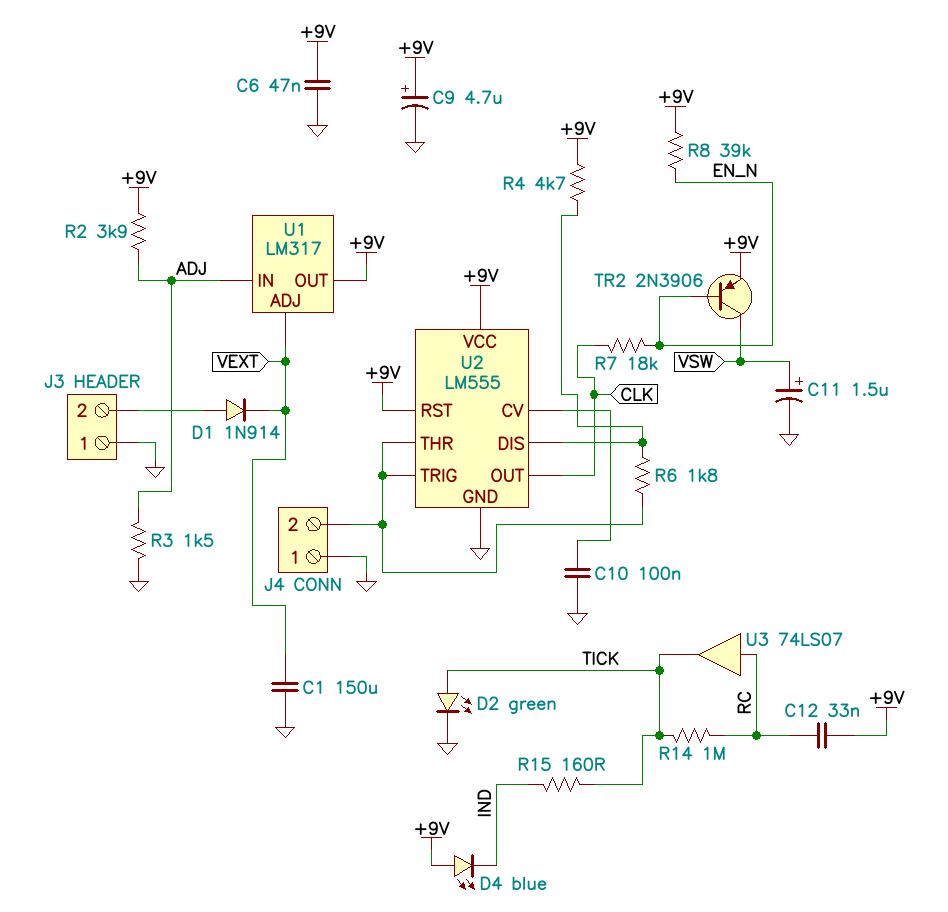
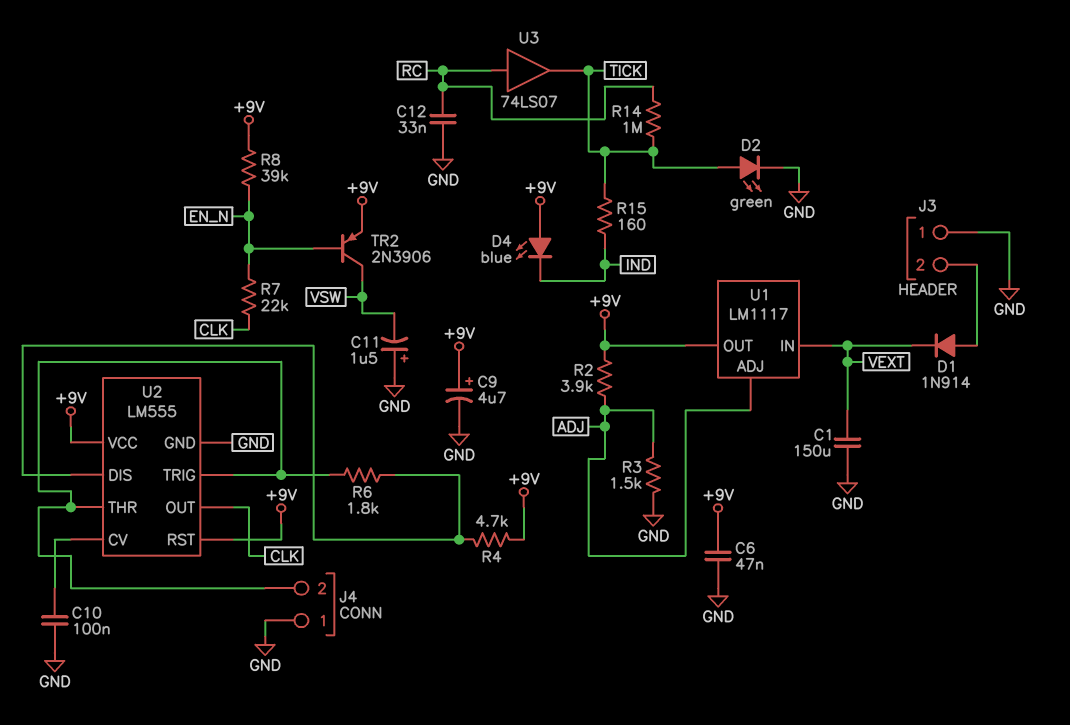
C11: 1.5uF (plus VSW, minus GND) -> 1.5uF (plus GND, minus VSW)
C12: 33nF (+9V, RC) -> 33nF (GND, RC)
R7: 18k (CLK, EN_N) -> 22k (CLK, EN_N)
U1: LM317 -> LM1117
U1 pin ADJ: VEXT -> ADJ
U1 pin IN: ADJ -> VEXT

